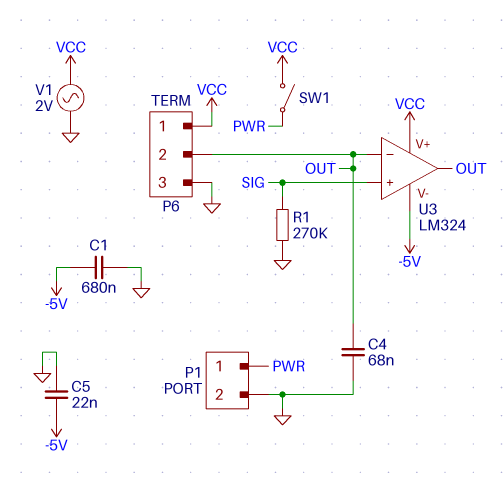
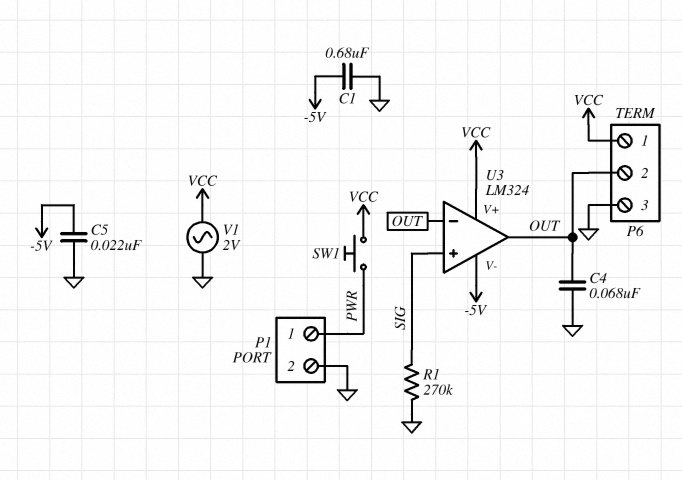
SW1: switch (PWR, VCC) -> button (PWR, VCC)

